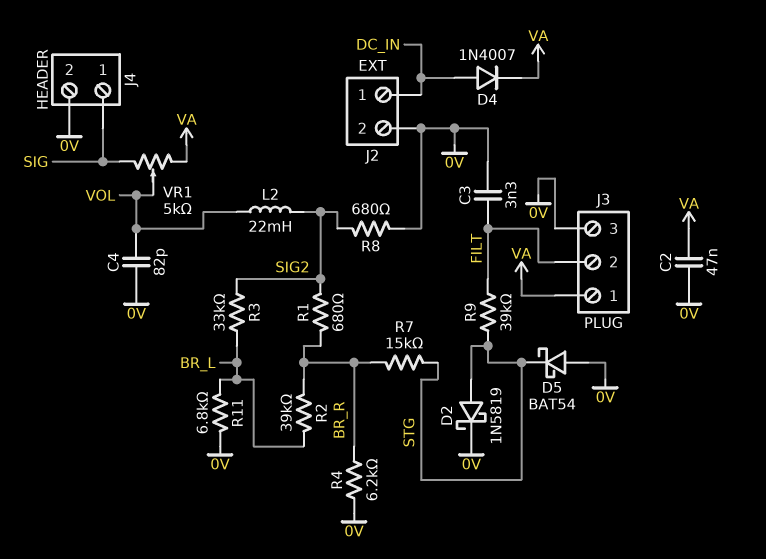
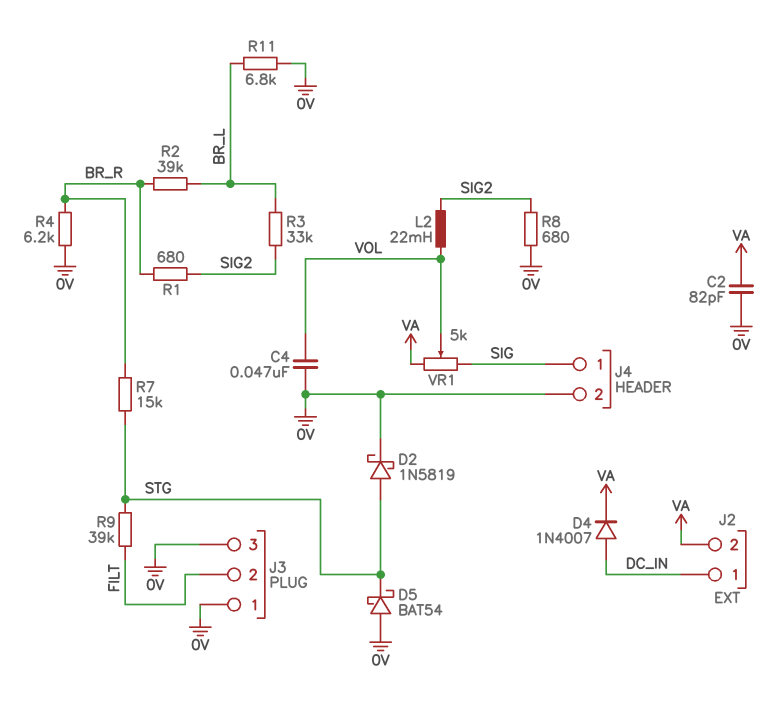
C2: 47nF (0V, VA) -> 82pF (0V, VA)
C3: 3.3nF (0V, FILT) -> none
C4: 82pF (0V, VOL) -> 47nF (0V, VOL)
J2 pin 2: 0V -> VA
J3 pin 1: VA -> 0V

